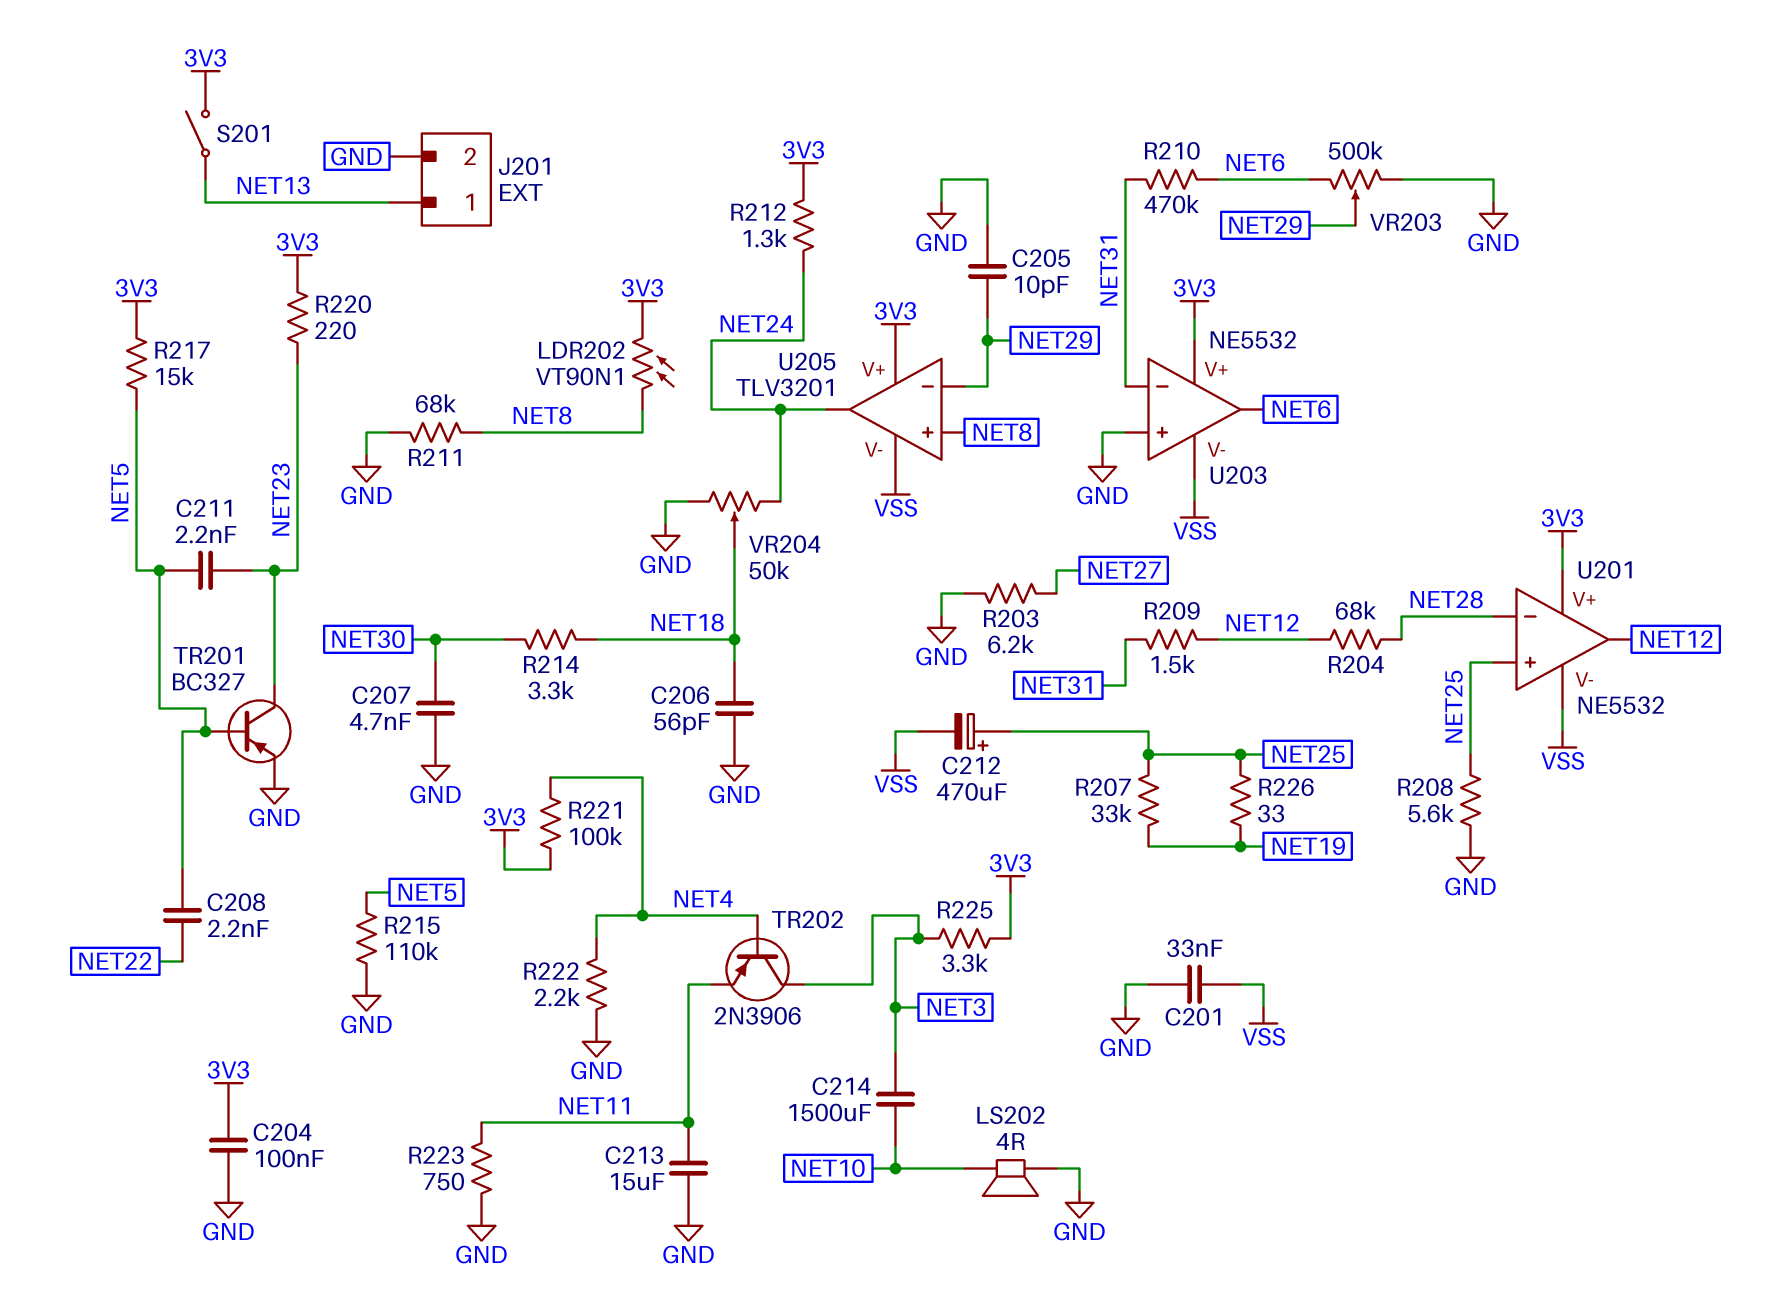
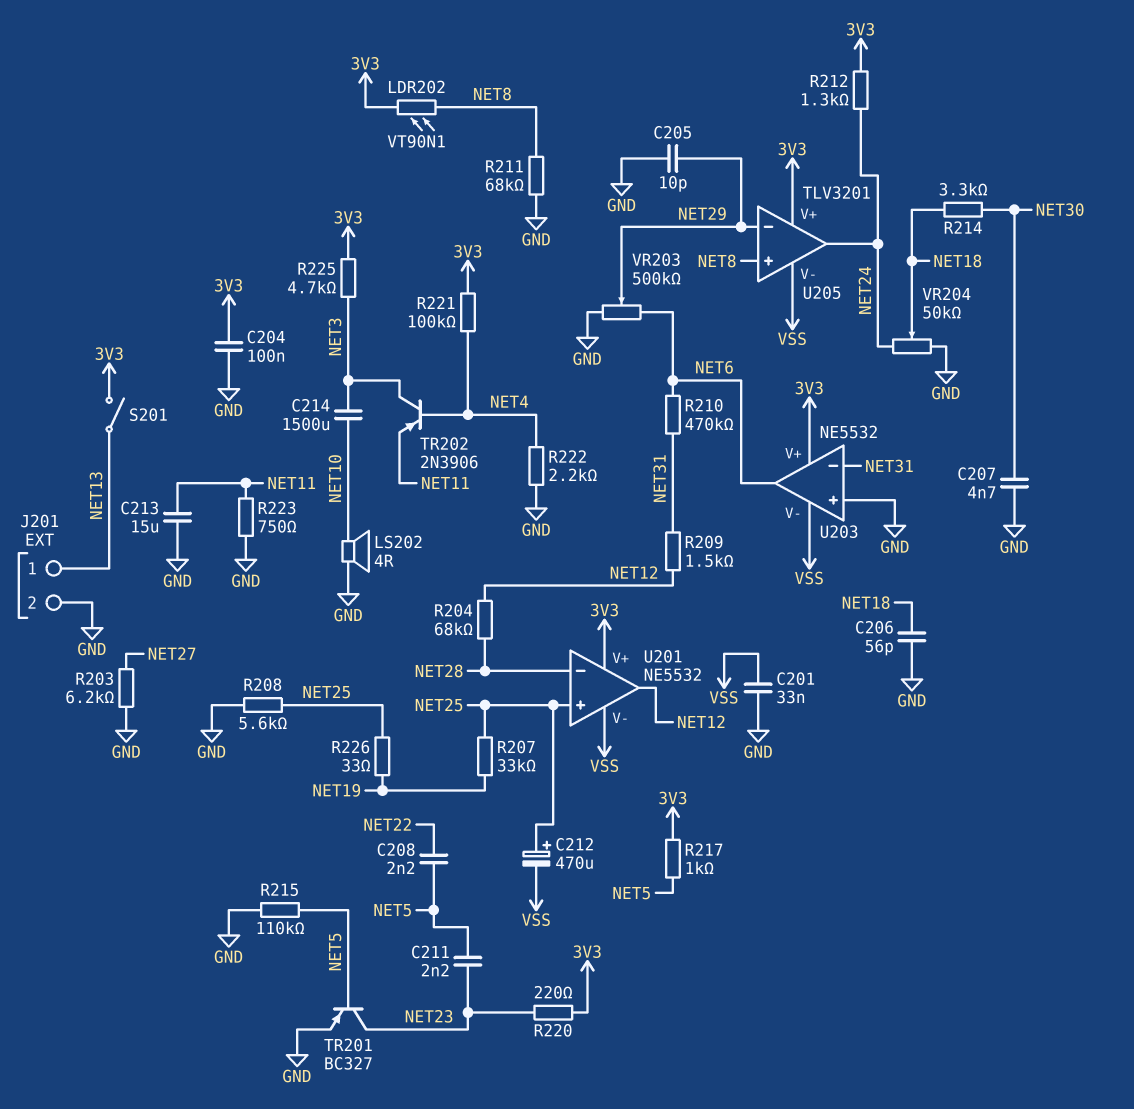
R217: 15k (3V3, NET5) -> 1k (3V3, NET5)
R225: 3.3k (3V3, NET3) -> 4.7k (3V3, NET3)

